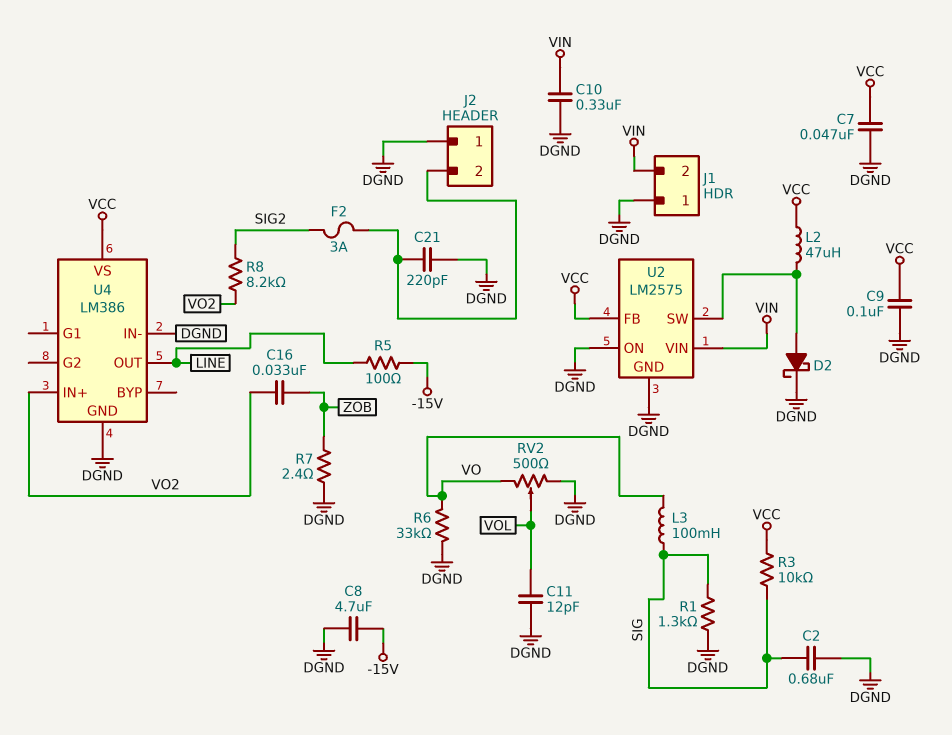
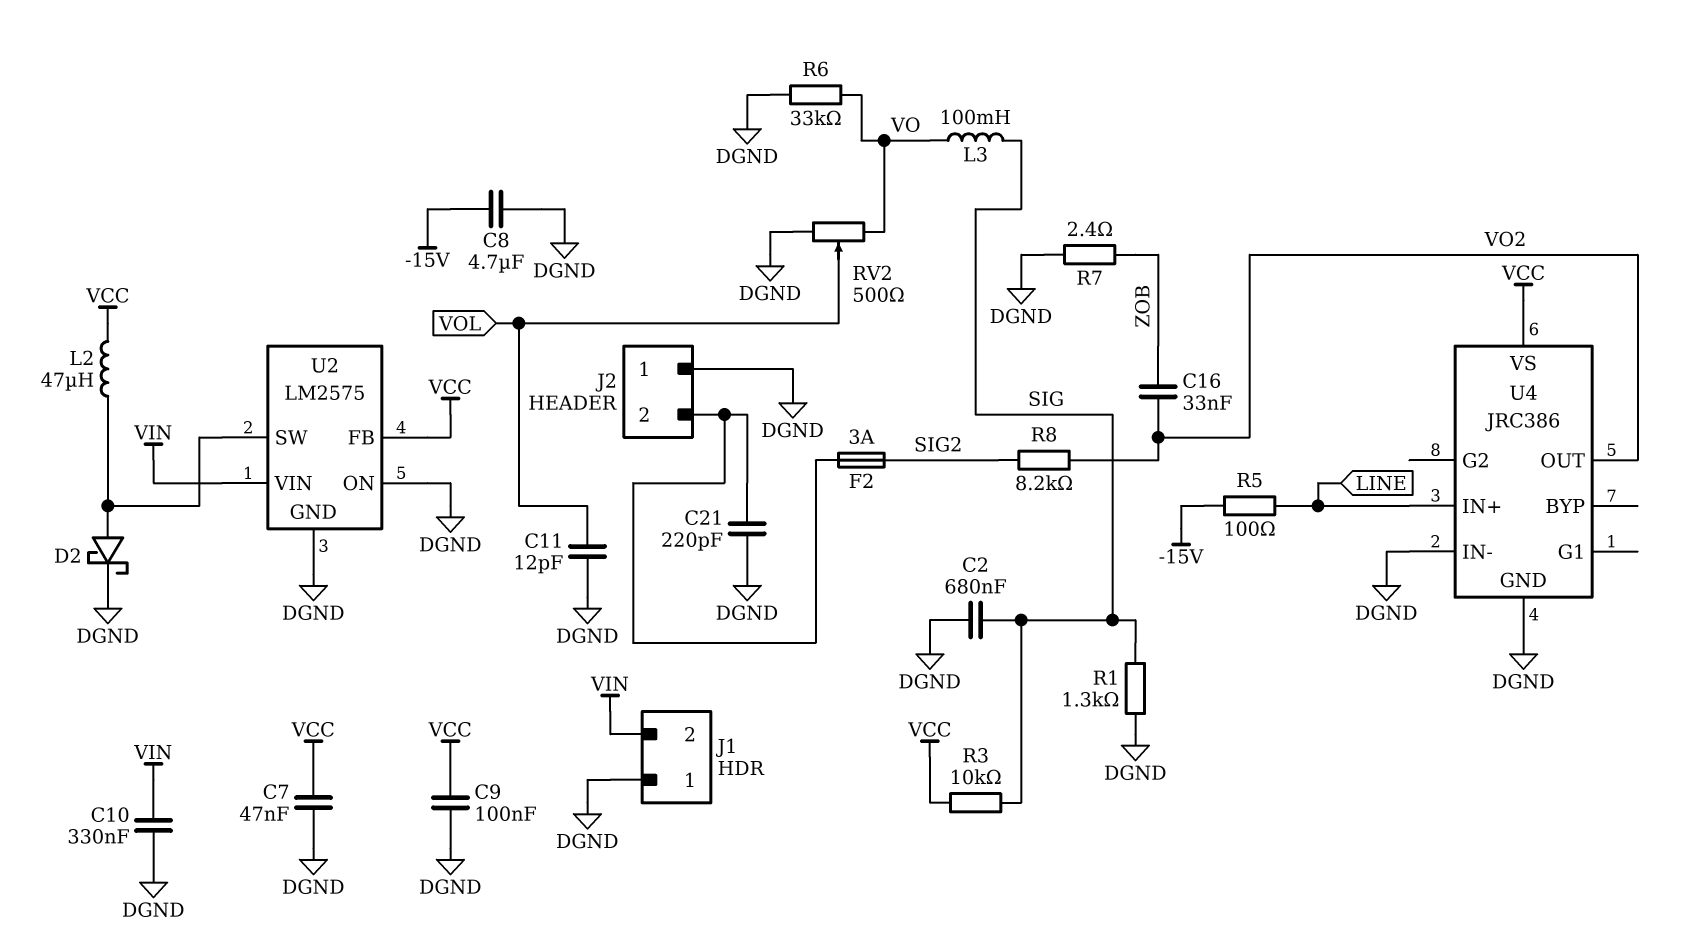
U4: LM386 -> JRC386
U4 pin IN+: VO2 -> LINE
U4 pin OUT: LINE -> VO2

